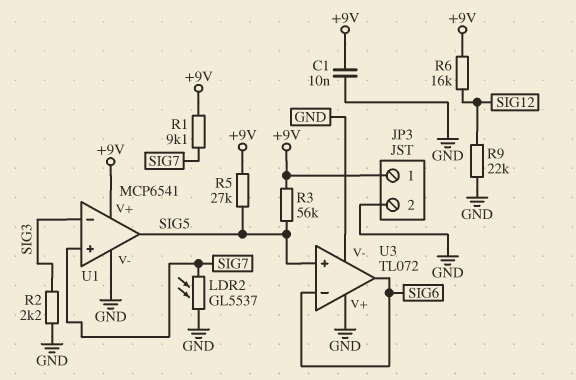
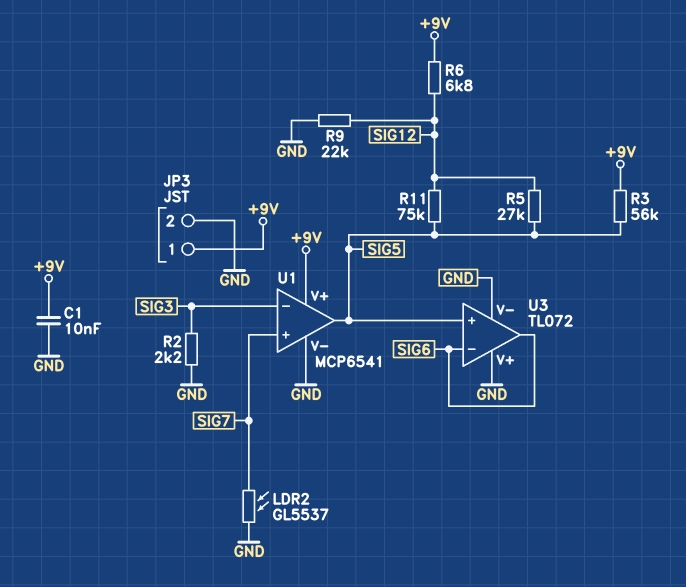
R1: 9.1k (+9V, SIG7) -> none
R5: 27k (+9V, SIG5) -> 27k (SIG5, SIG12)
R6: 16k (+9V, SIG12) -> 6.8k (+9V, SIG12)
R11: none -> 75k (SIG5, SIG12)

